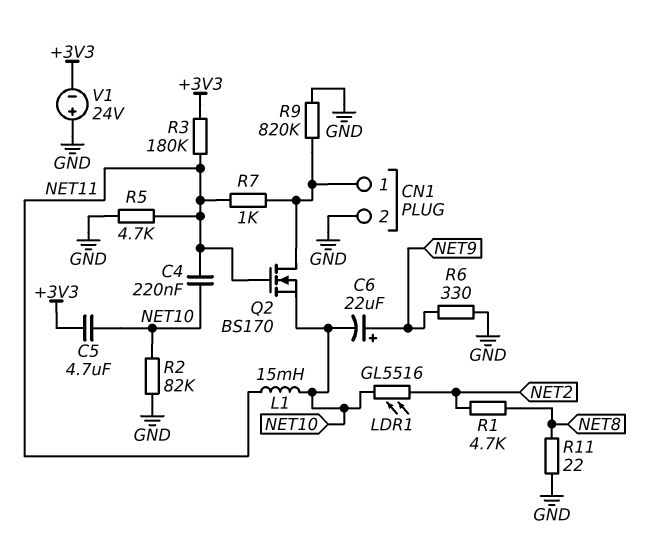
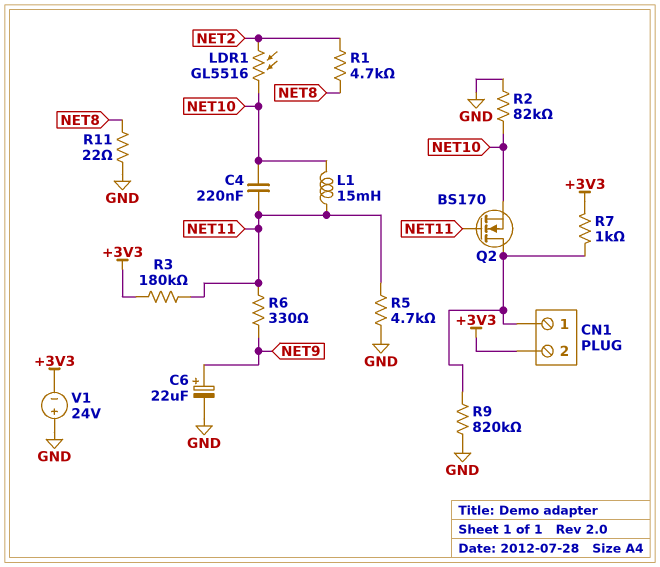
C5: 4.7uF (+3V3, NET10) -> none
C6: 22uF (plus NET9, minus NET10) -> 22uF (plus NET9, minus GND)
CN1 pin 2: GND -> +3V3
R6: 330 (GND, NET9) -> 330 (NET9, NET11)
R7: 1k (CN1/1, NET11) -> 1k (+3V3, CN1/1)

